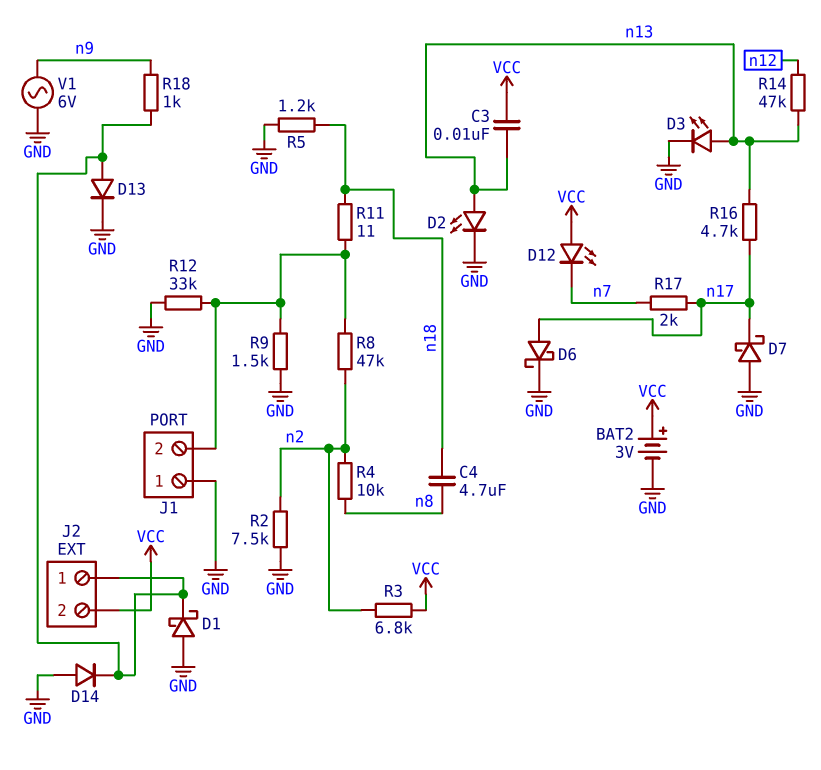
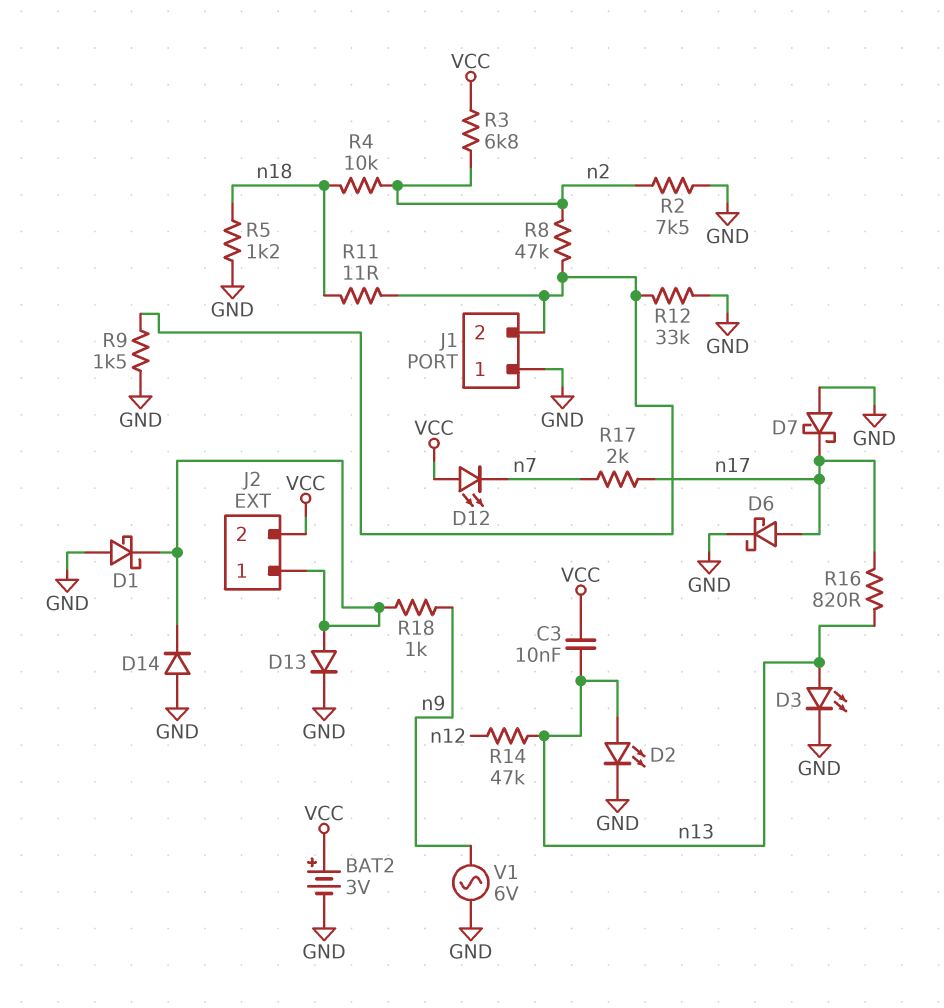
C4: 4.7uF (n8, n18) -> none
R4: 10k (n2, n8) -> 10k (n2, n18)
R16: 4.7k (n13, n17) -> 820 (n13, n17)

